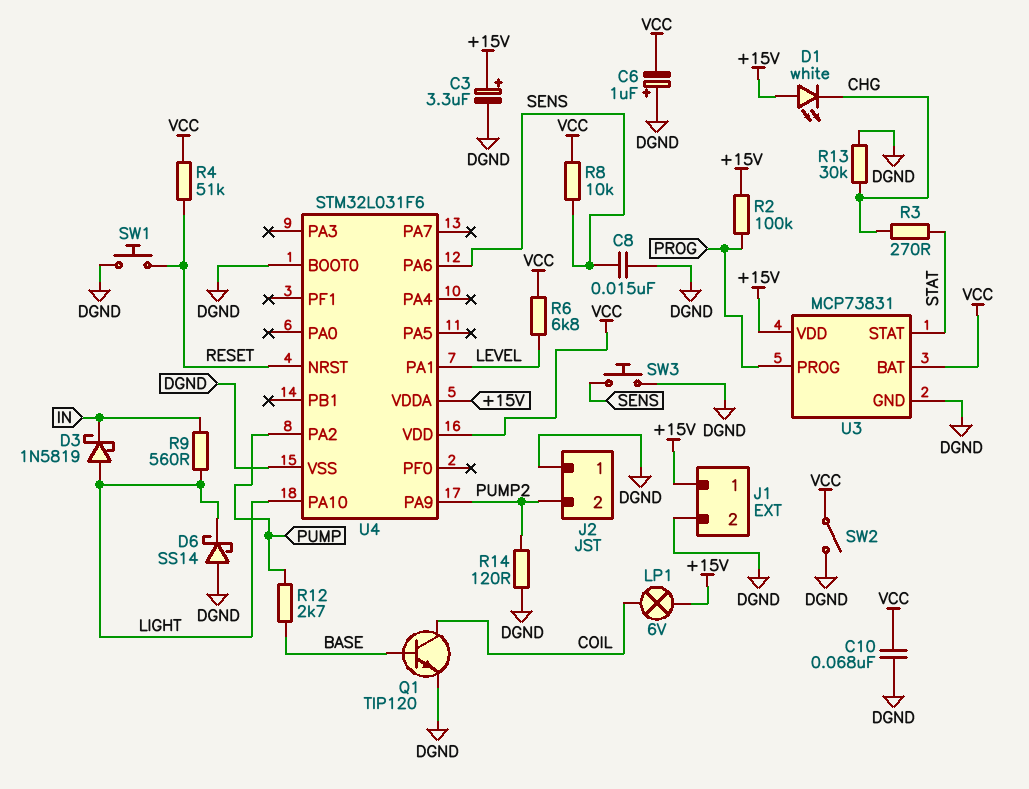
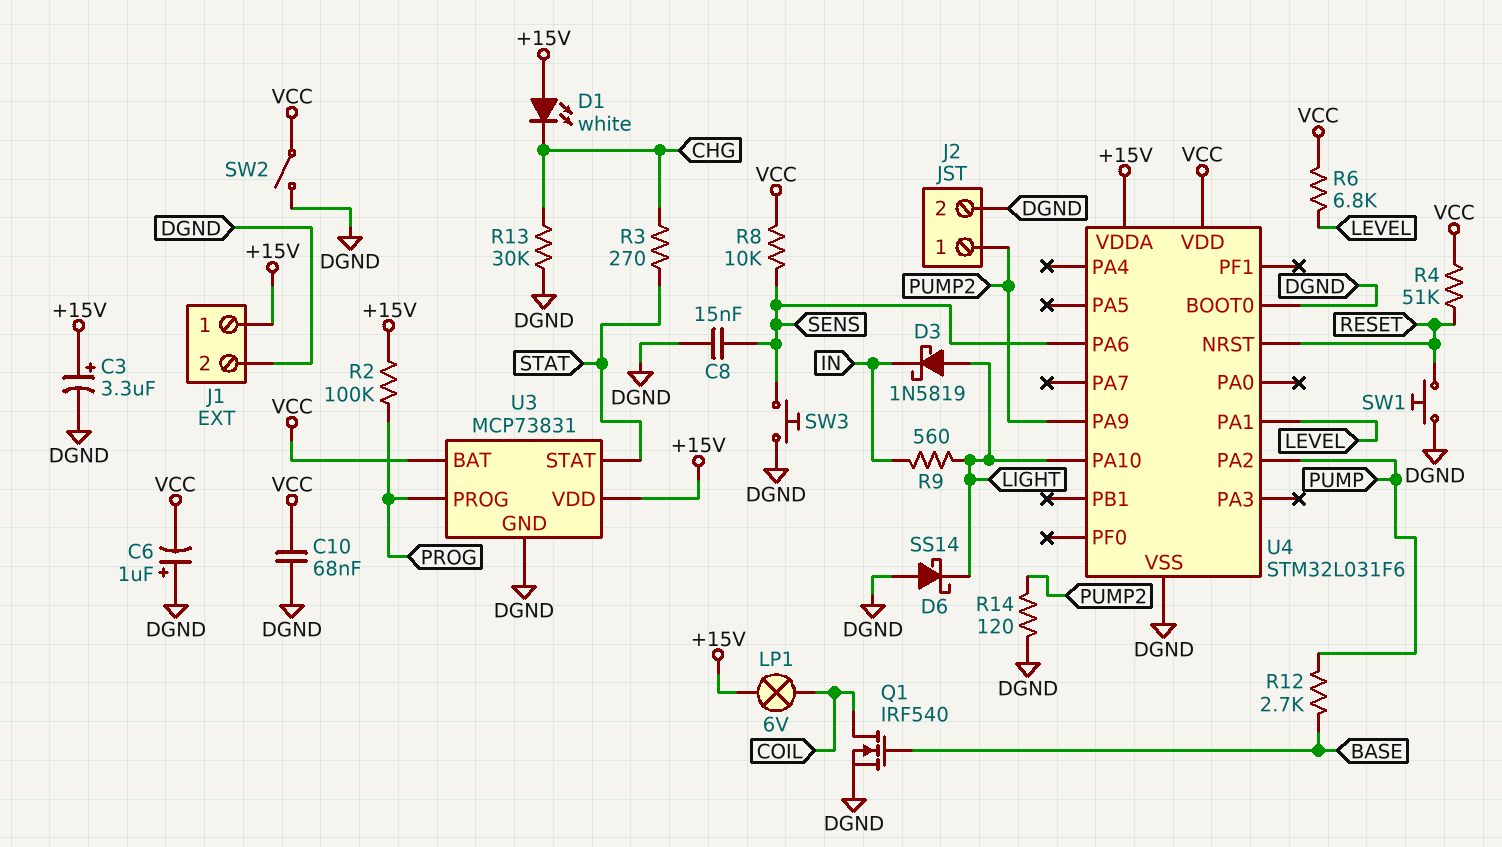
J2 pin 1: DGND -> PUMP2
J2 pin 2: PUMP2 -> DGND
Q1: NPN TIP120 (B BASE, C COIL, E DGND) -> NMOS IRF540 (G BASE, D COIL, S DGND)

